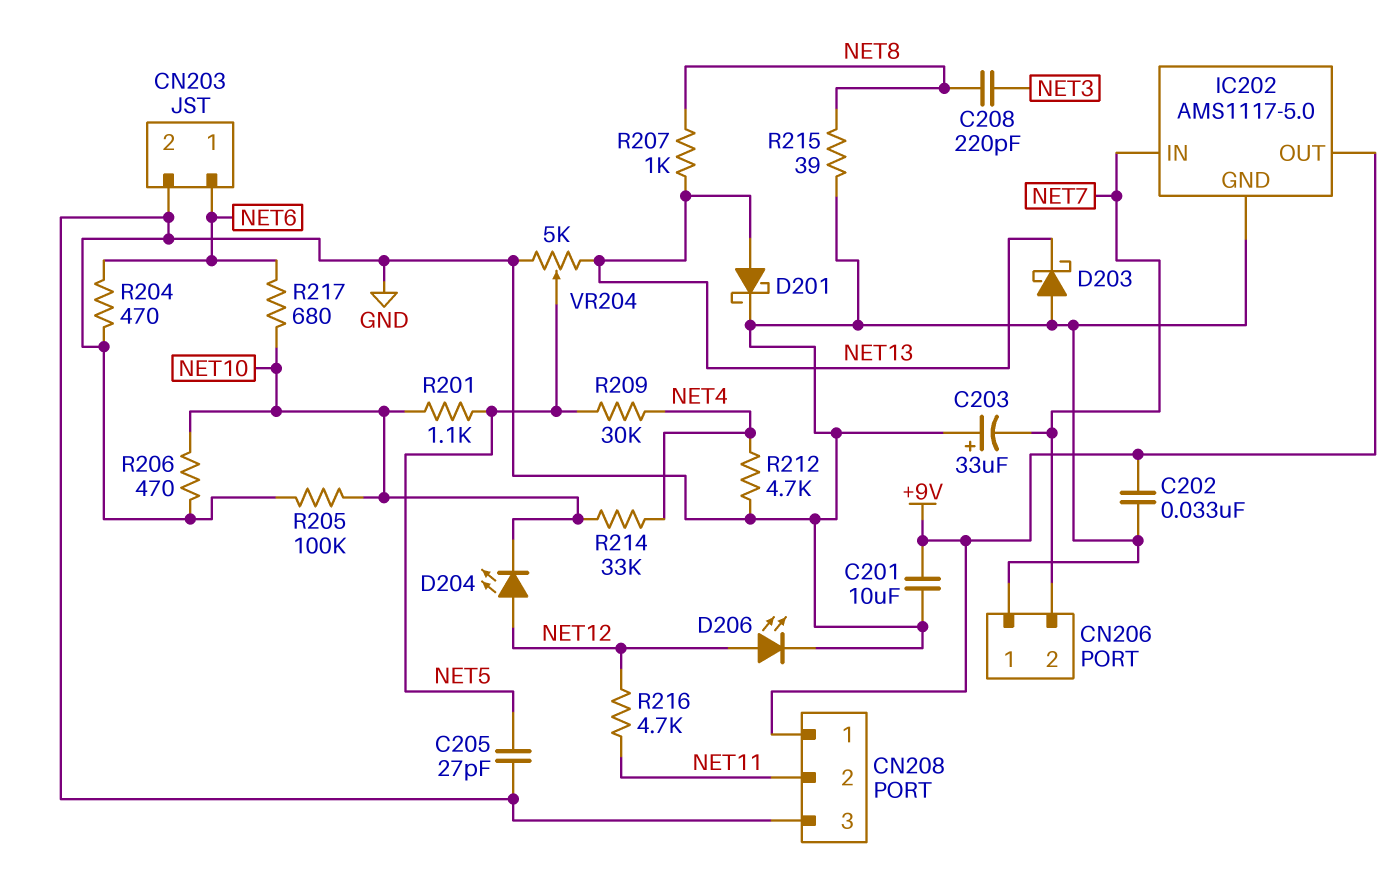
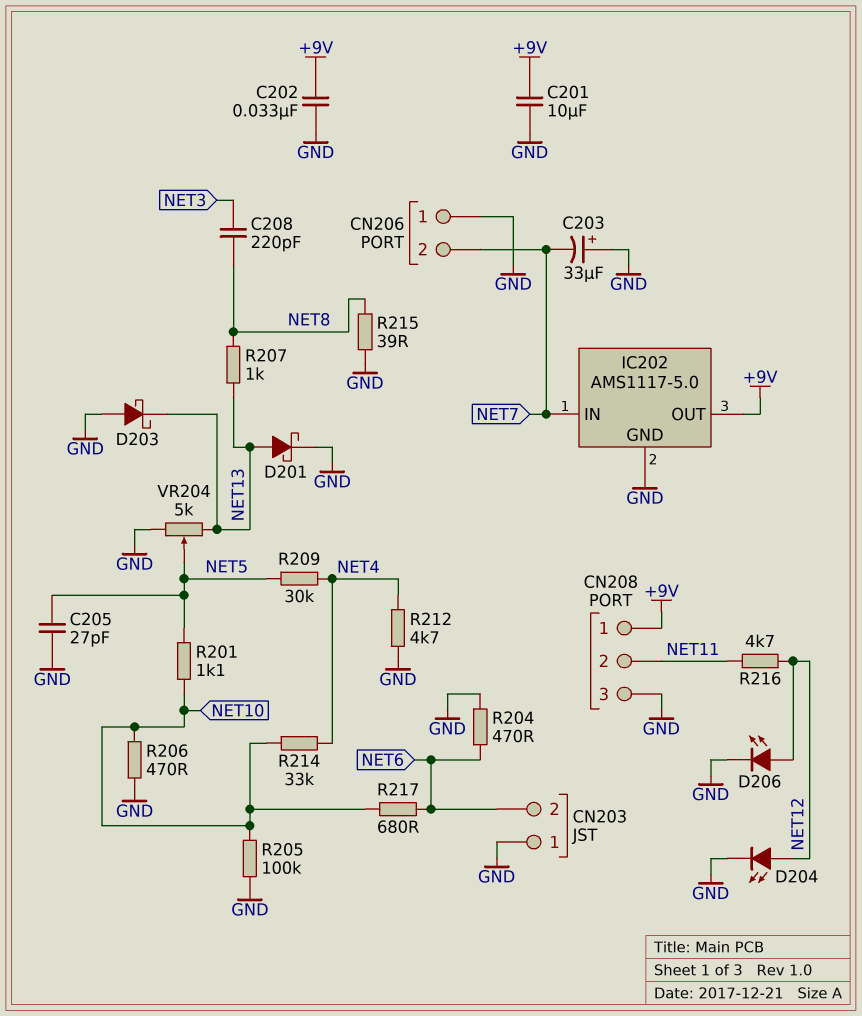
CN203 pin 1: NET6 -> GND
CN203 pin 2: GND -> NET6
D204: LED (A NET12, K NET10) -> LED (A NET12, K GND)

